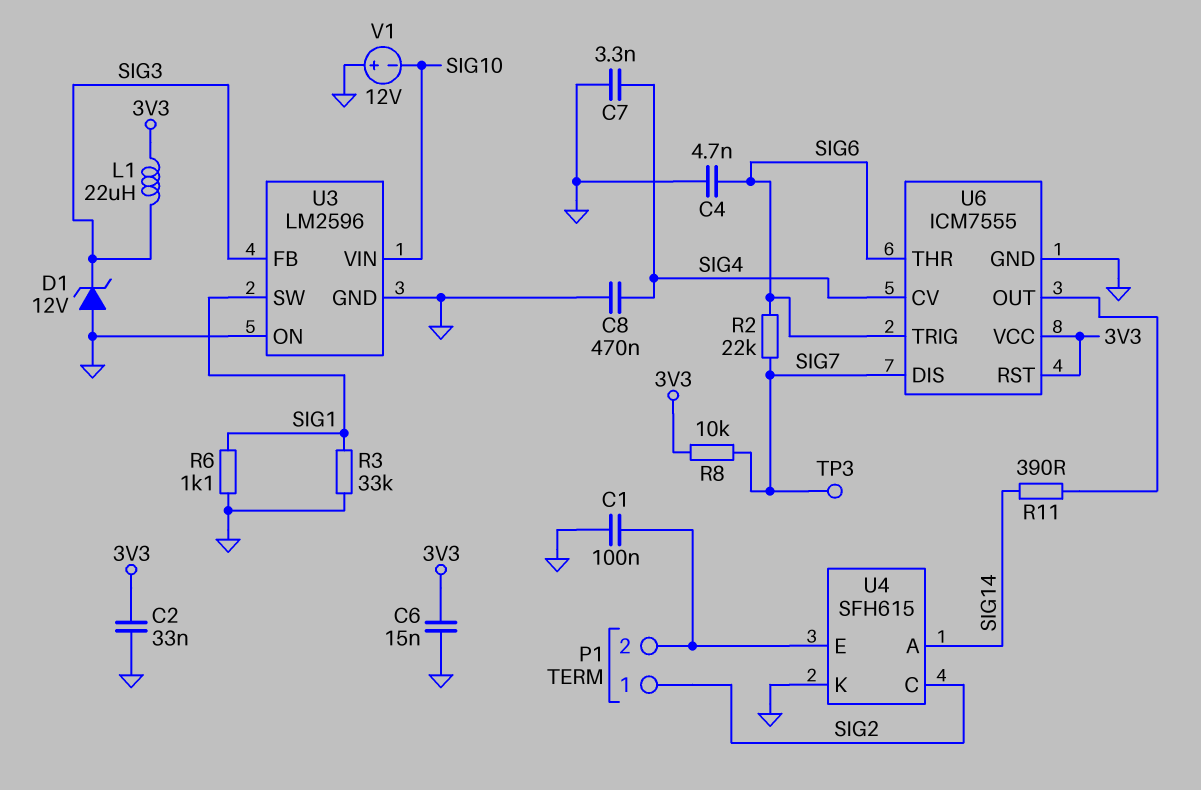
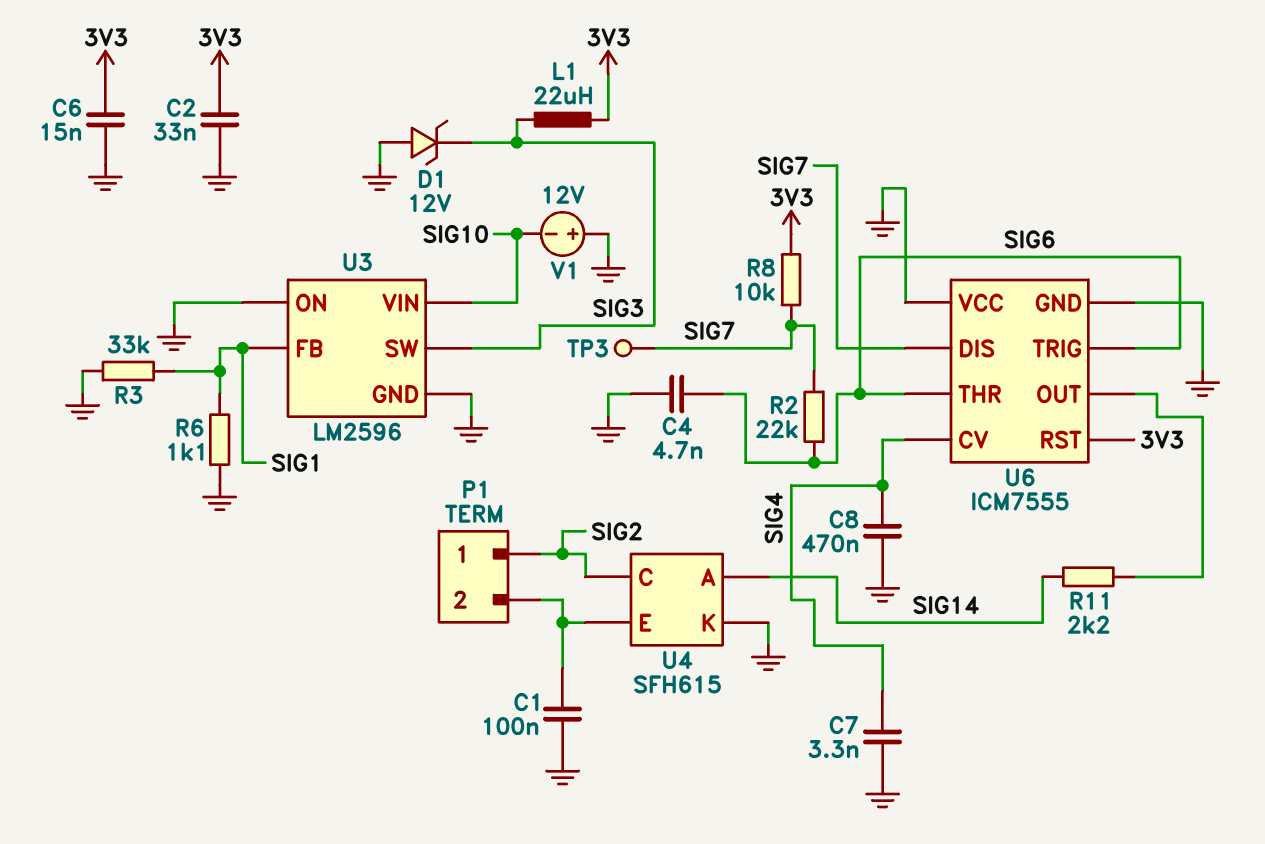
R11: 390 (SIG14, U6/OUT) -> 2.2k (SIG14, U6/OUT)
U3 pin FB: SIG3 -> SIG1
U3 pin SW: SIG1 -> SIG3
U6 pin VCC: 3V3 -> GND

